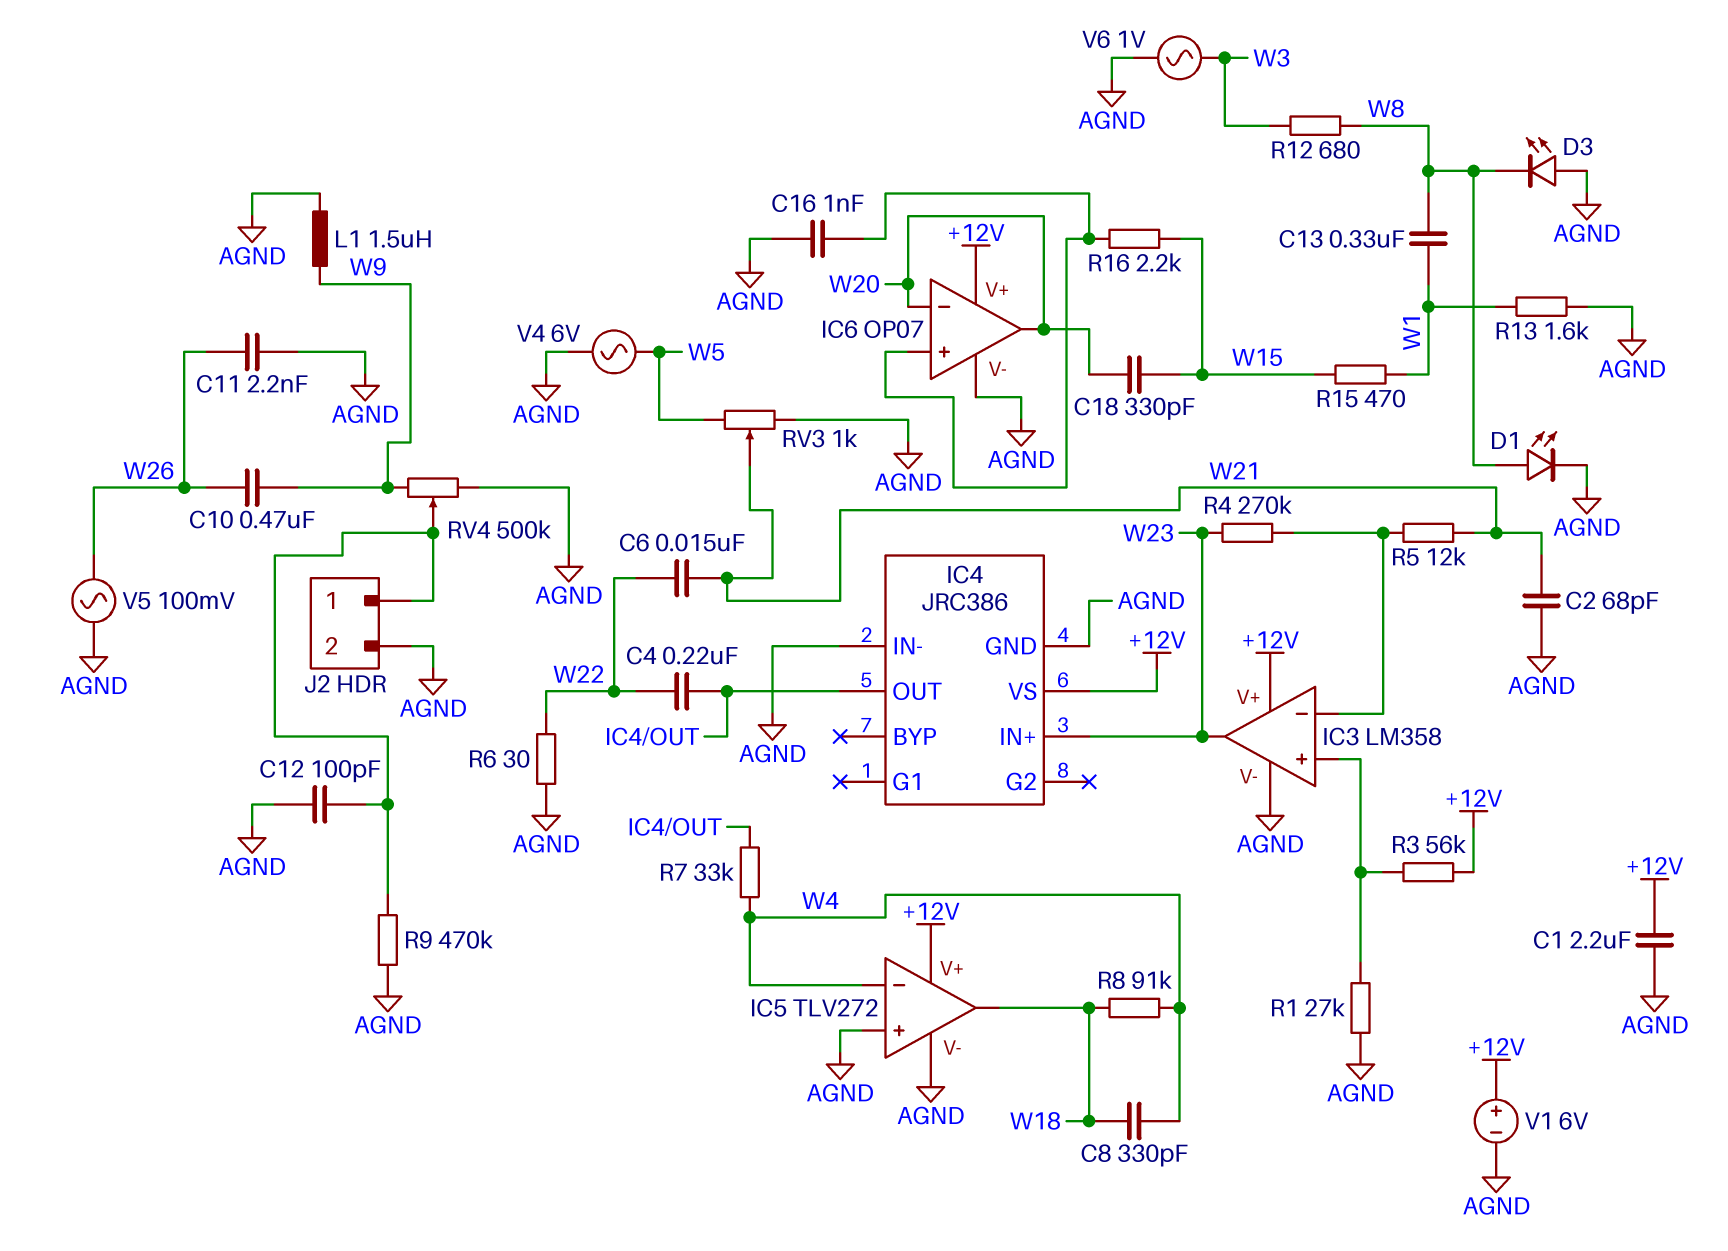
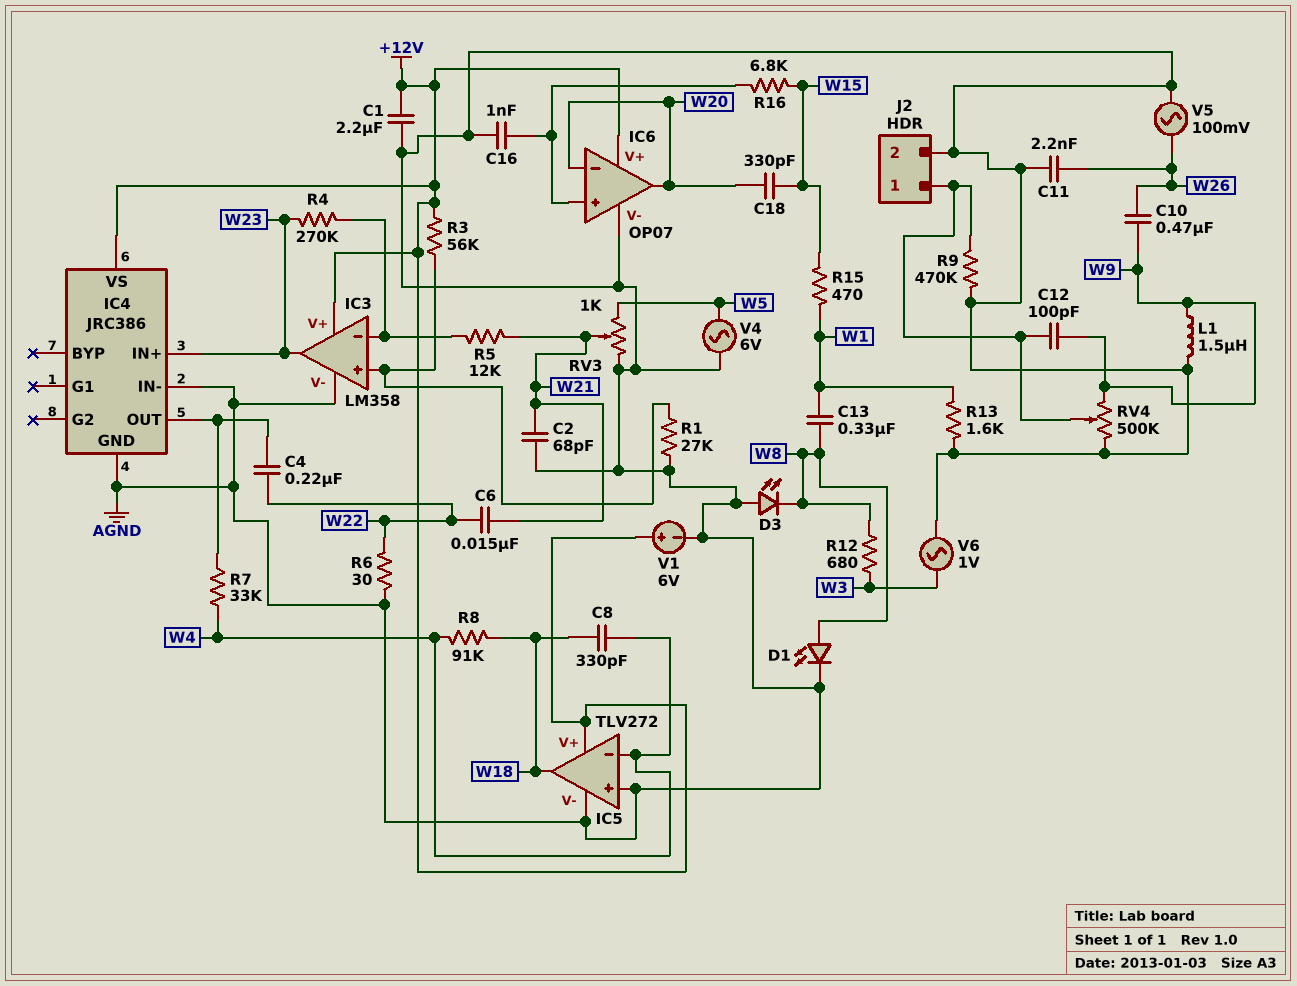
C12: 100pF (AGND, J2/1) -> 100pF (J2/1, W9)
R16: 2.2k (IC6/in+, W15) -> 6.8k (IC6/in+, W15)

